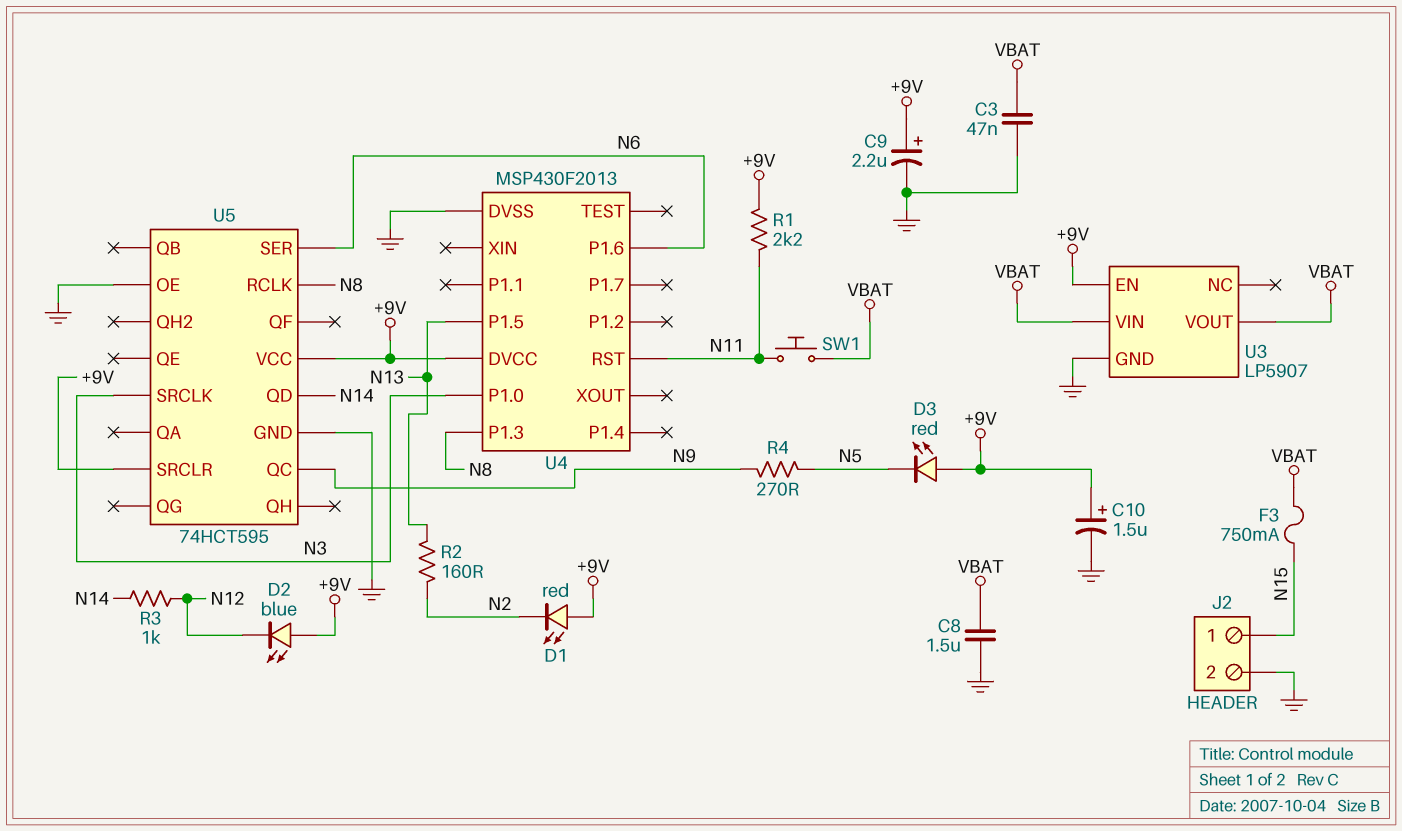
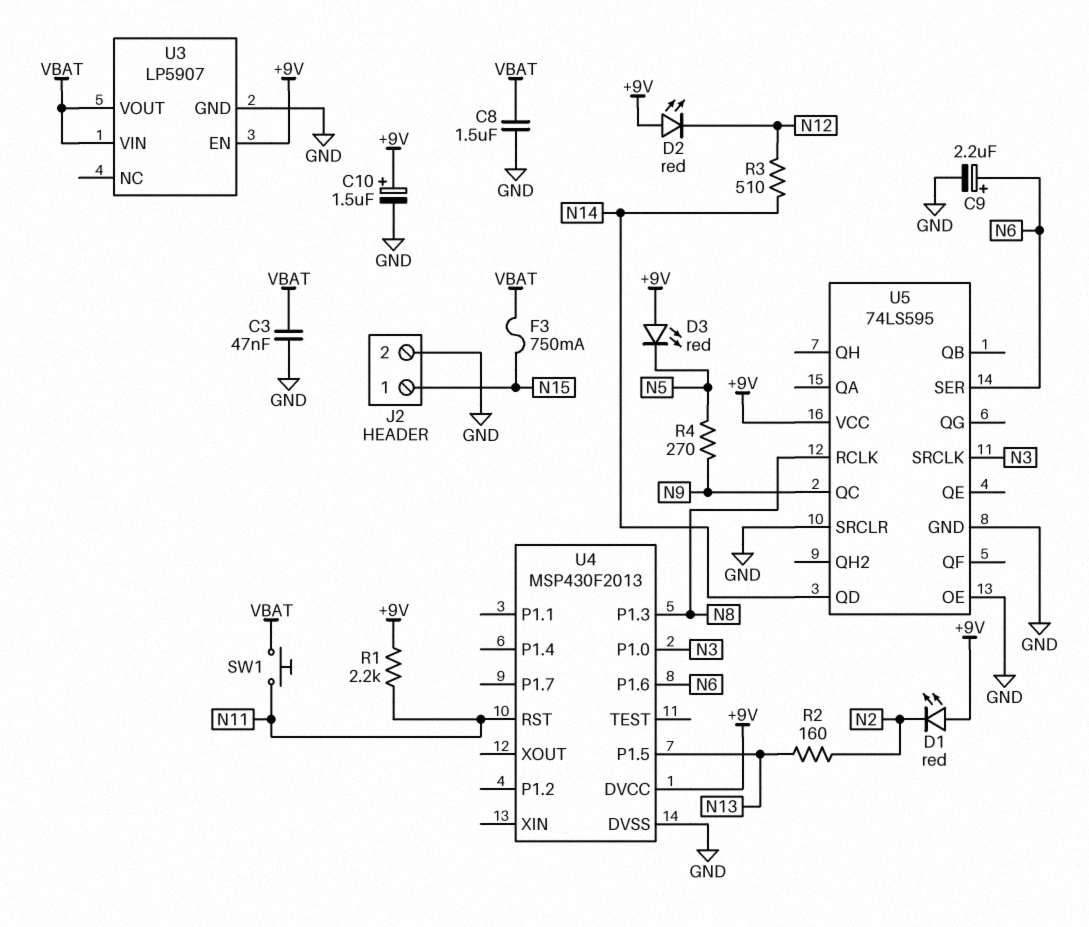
C9: 2.2uF (plus +9V, minus GND) -> 2.2uF (plus N6, minus GND)
D2: LED blue (A +9V, K N12) -> LED red (A +9V, K N12)
R3: 1k (N12, N14) -> 510 (N12, N14)
U5: 74HCT595 -> 74LS595
U5 pin SRCLR: +9V -> GND

